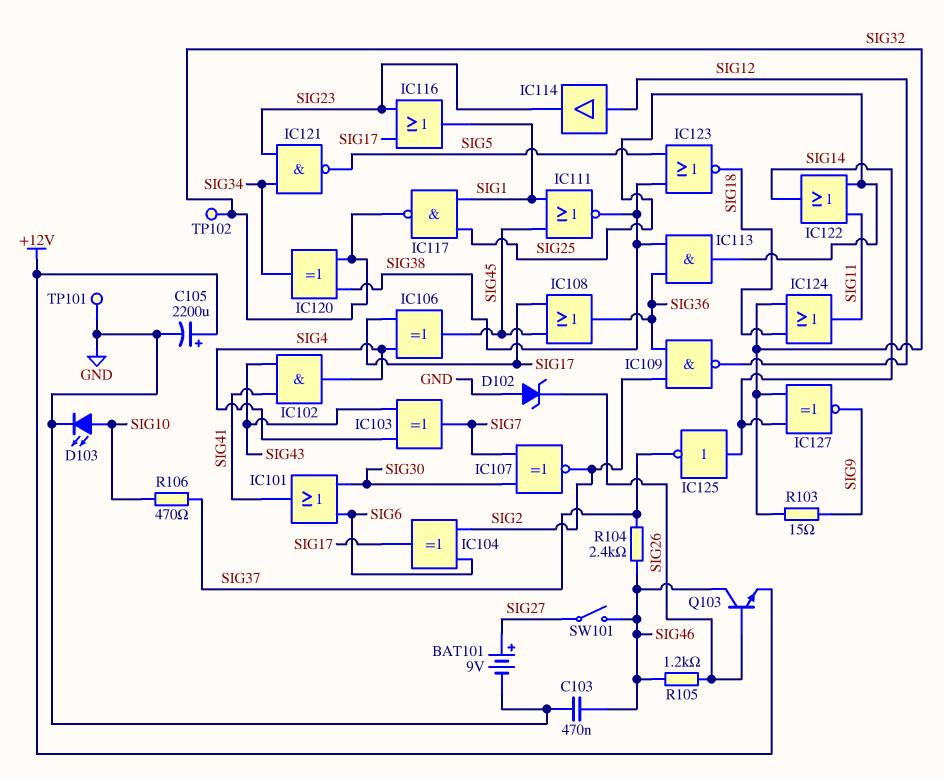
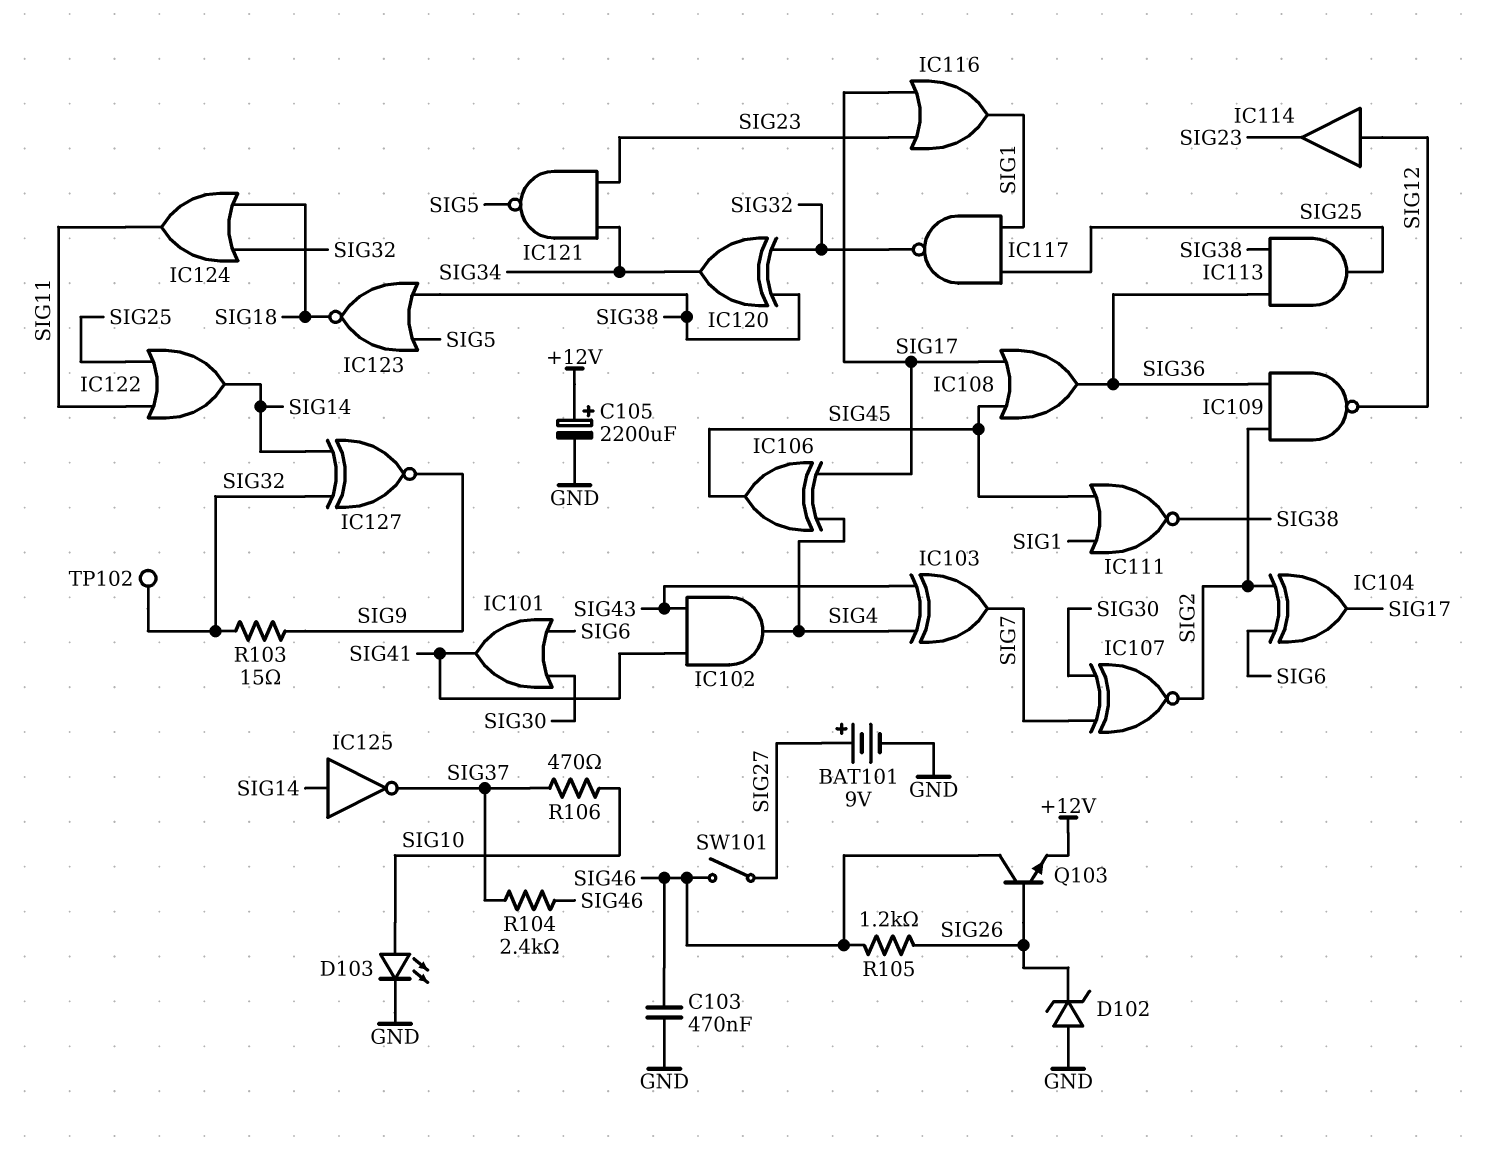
TP101: test point (GND) -> none

